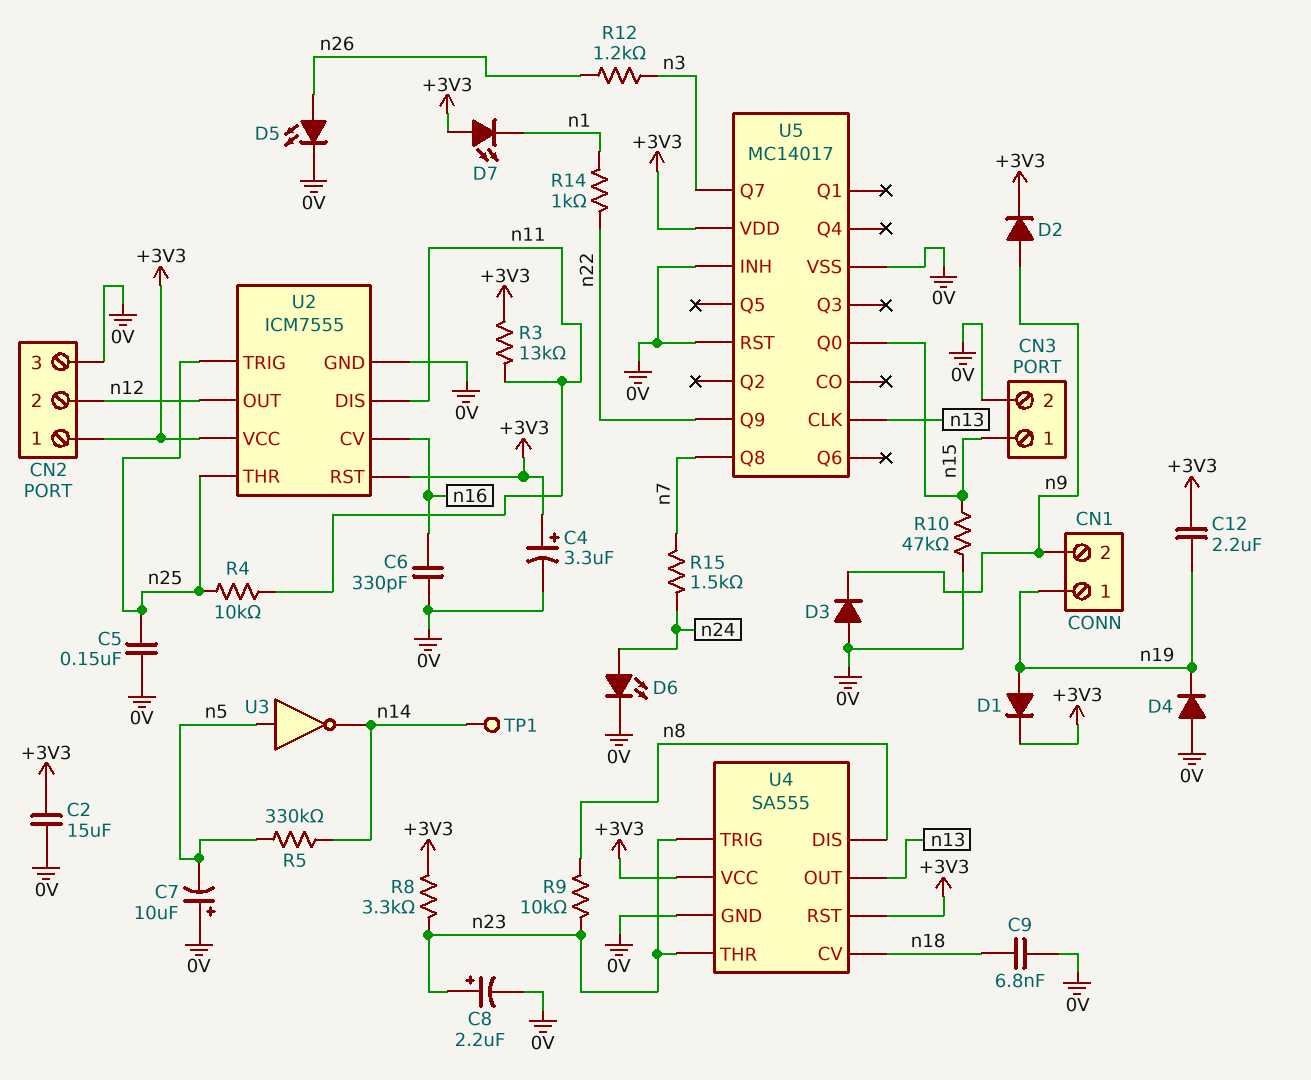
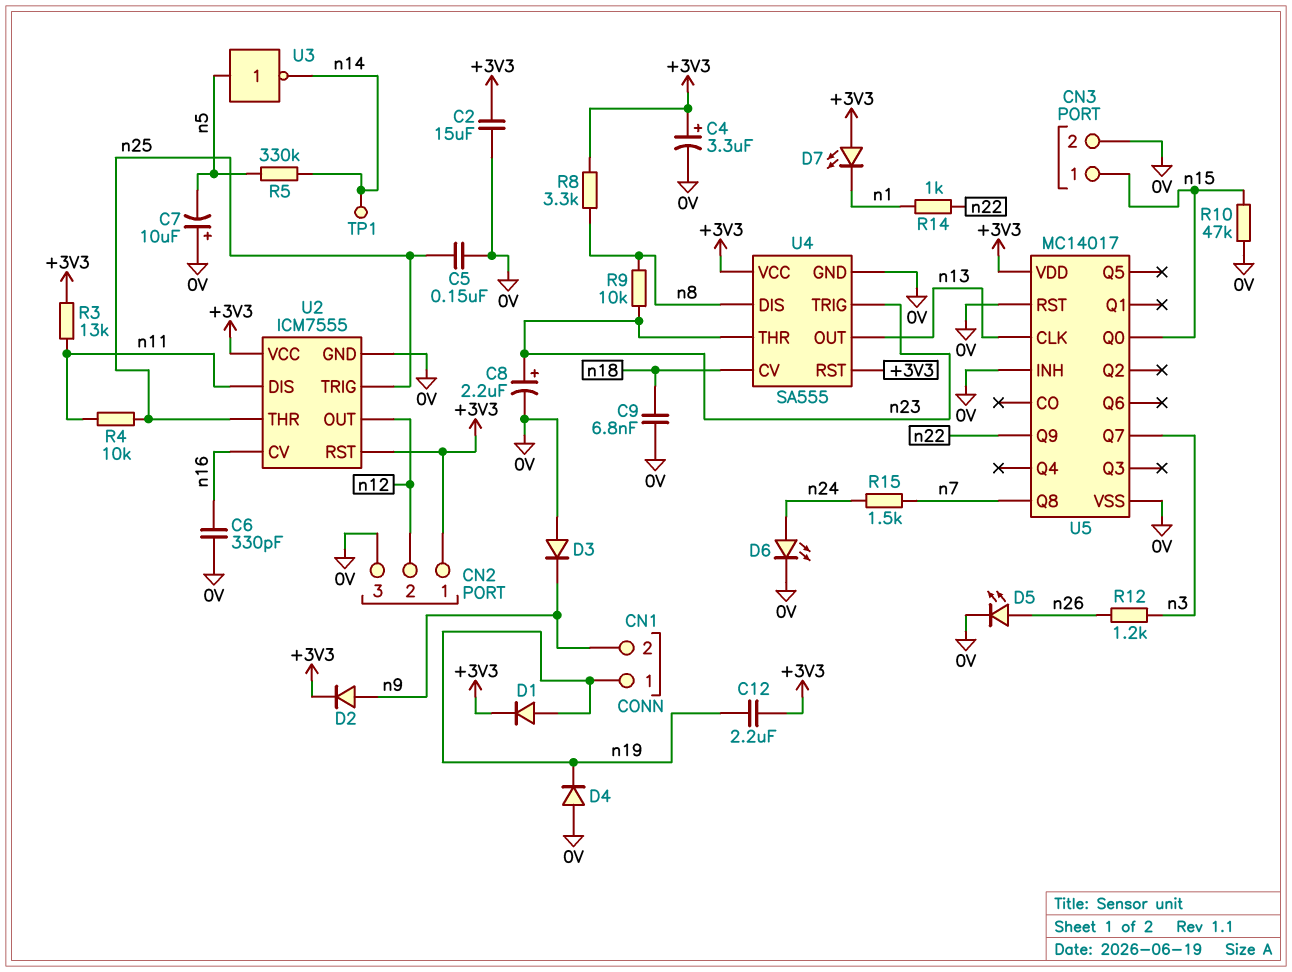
R8: 3.3k (+3V3, n23) -> 3.3k (+3V3, n8)

